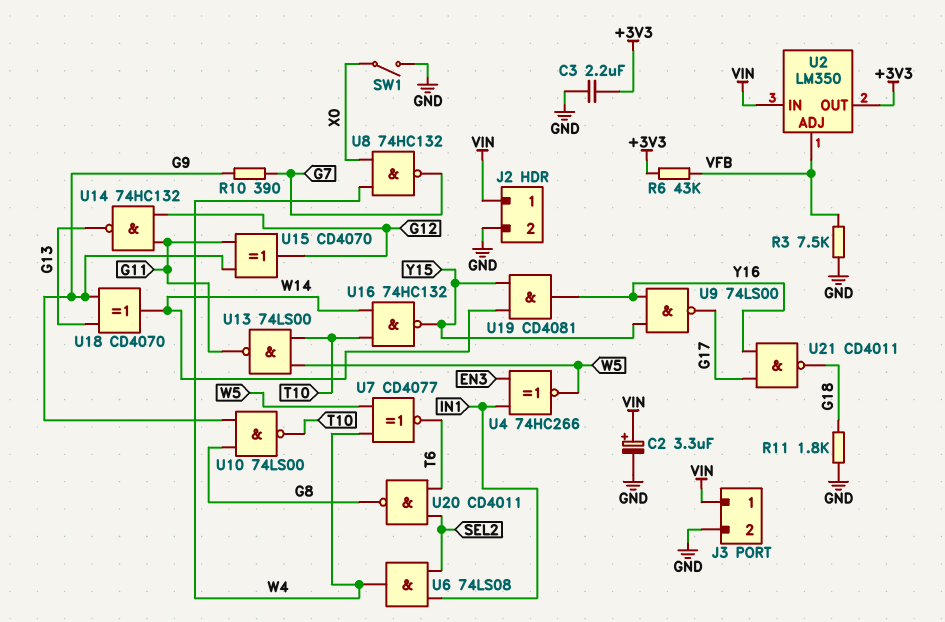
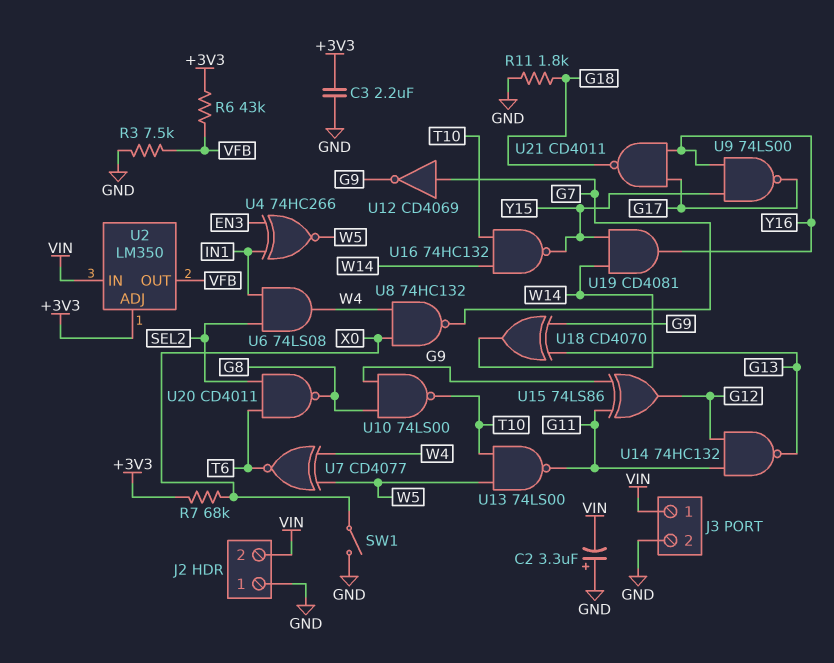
C2: 3.3uF (plus VIN, minus GND) -> 3.3uF (plus GND, minus VIN)
J2 pin 1: VIN -> GND
J2 pin 2: GND -> VIN
R7: none -> 68k (+3V3, X0)
R10: 390 (G7, G9) -> none
U2 pin ADJ: VFB -> +3V3
U2 pin OUT: +3V3 -> VFB
U12: none -> NOT CD4069 (in G7, out G9)
U15: XOR CD4070 (in G9, in G11, out G12) -> XOR 74LS86 (in G9, in G11, out G12)

